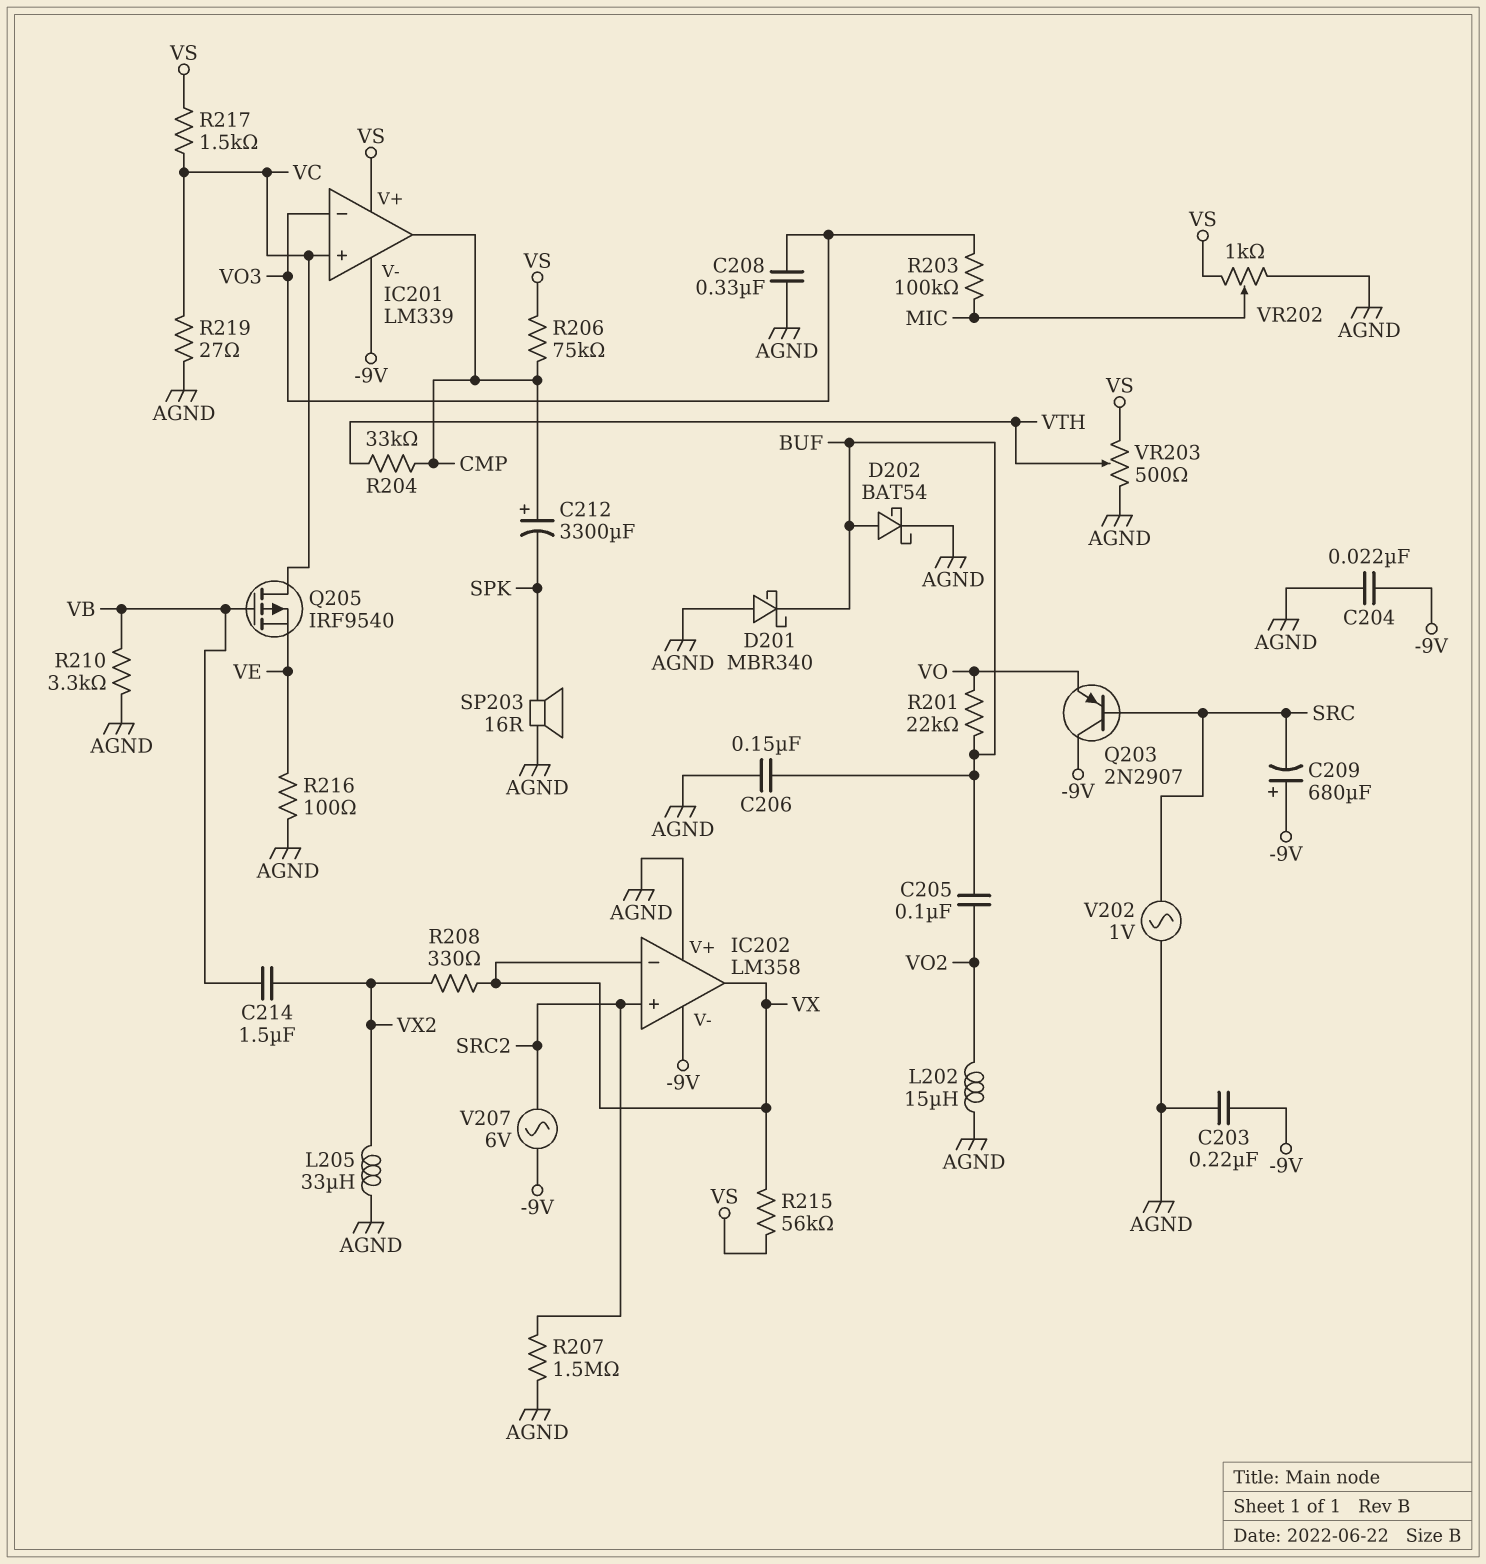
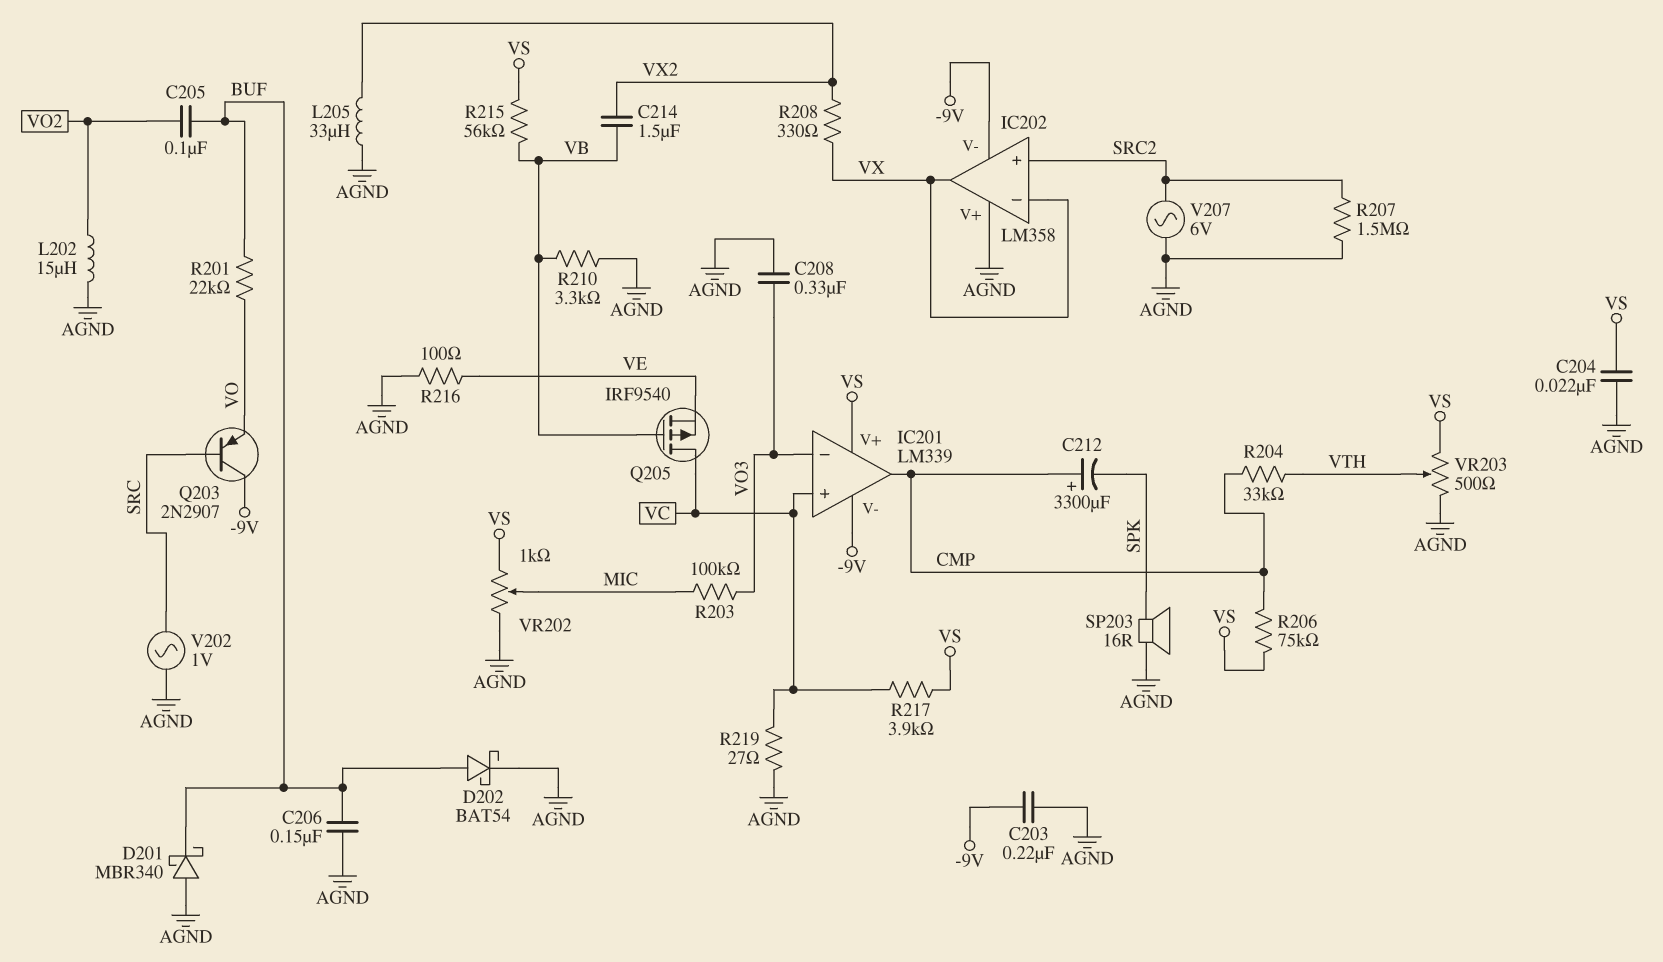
C204: 22nF (-9V, AGND) -> 22nF (AGND, VS)
C209: 680uF (plus -9V, minus SRC) -> none
R215: 56k (VS, VX) -> 56k (VB, VS)
R217: 1.5k (VC, VS) -> 3.9k (VC, VS)
V207: AC 6V (-9V, SRC2) -> AC 6V (AGND, SRC2)

